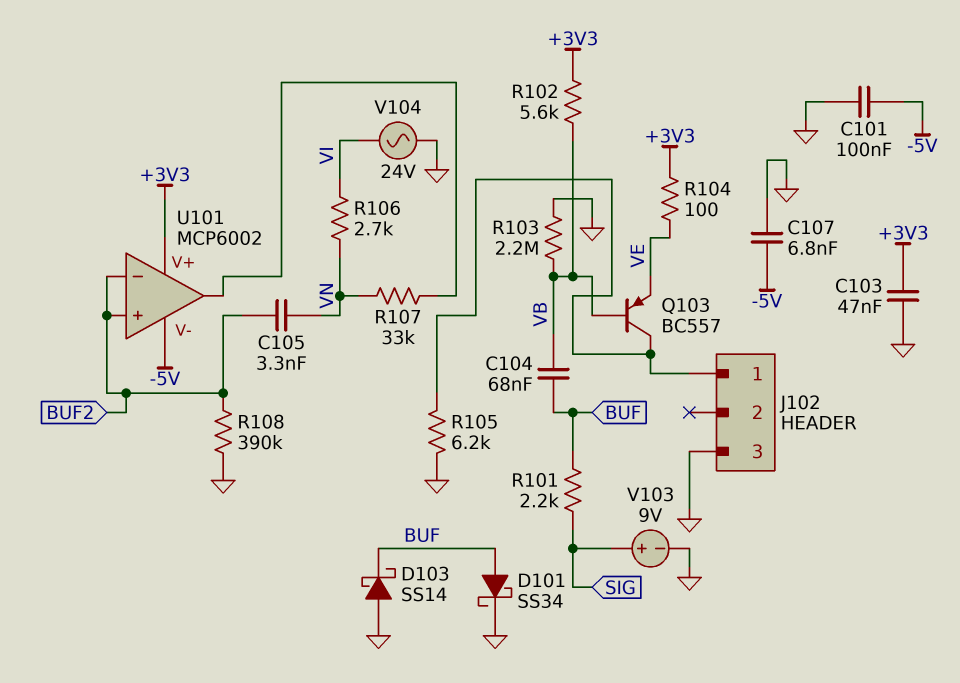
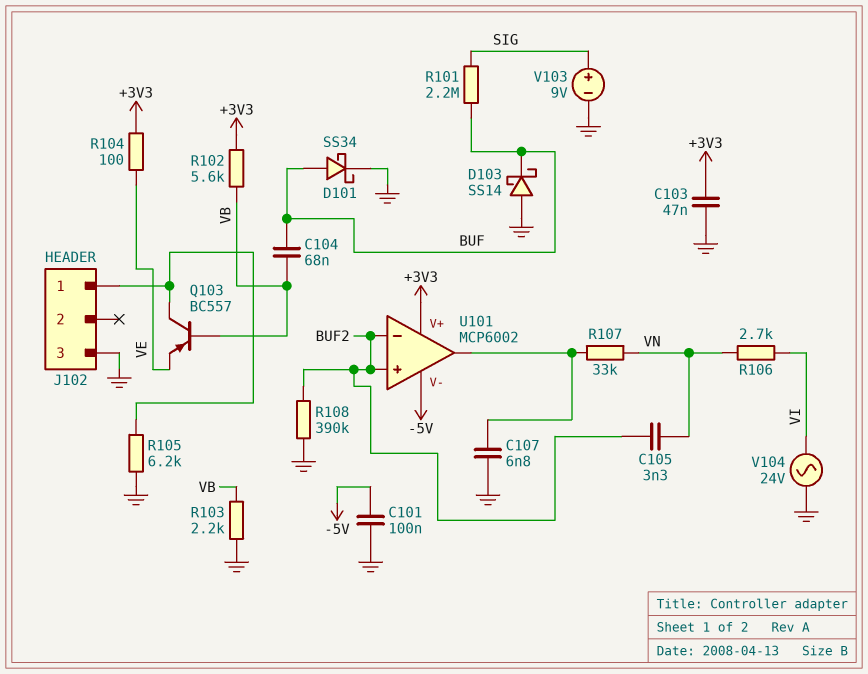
C107: 6.8nF (-5V, GND) -> 6.8nF (GND, U101/out)
R101: 2.2k (BUF, SIG) -> 2.2M (BUF, SIG)
R103: 2.2M (GND, VB) -> 2.2k (GND, VB)

